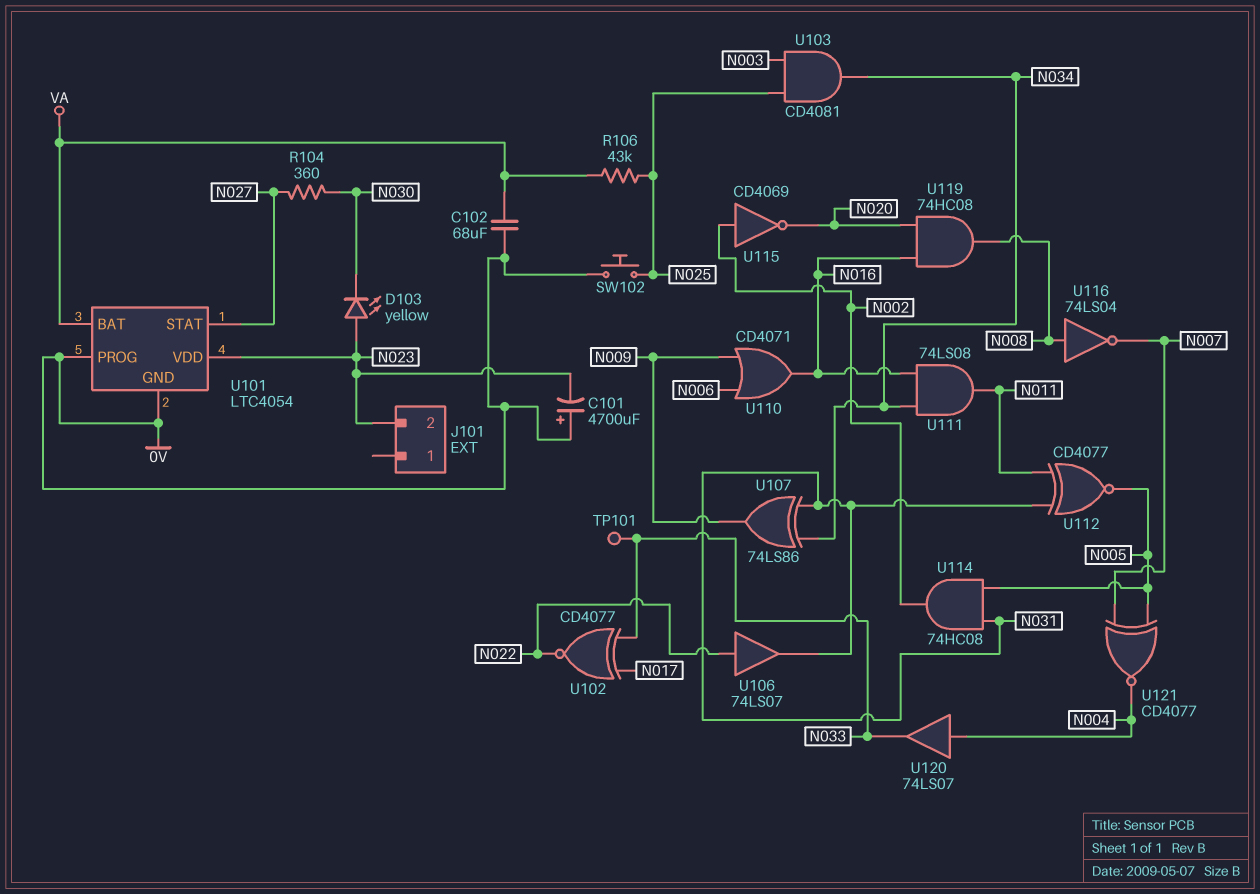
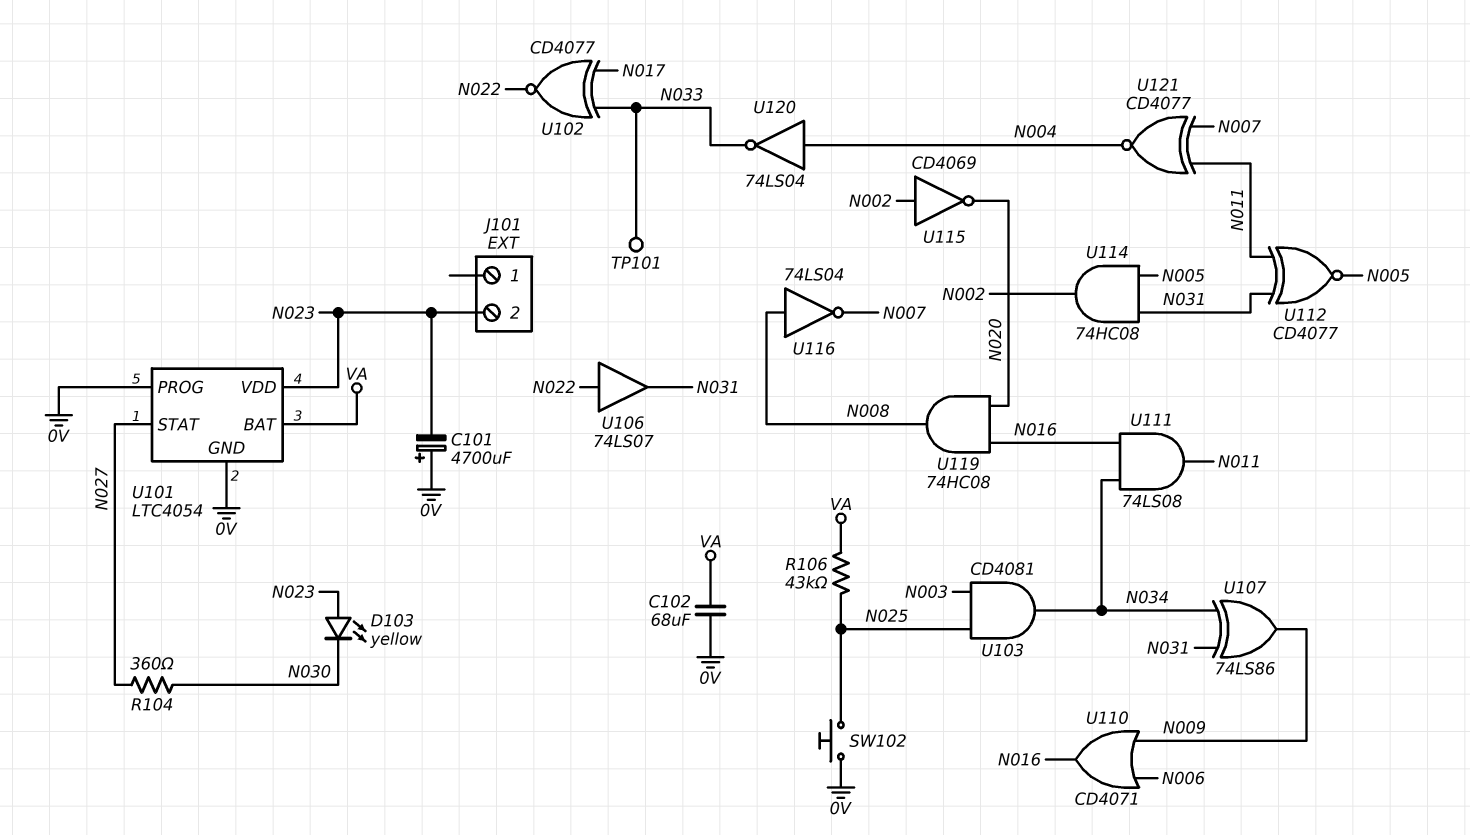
U120: buffer 74LS07 (in N004, out N033) -> NOT 74LS04 (in N004, out N033)
U121: XNOR CD4077 (in N005, in N007, out N004) -> XNOR CD4077 (in N007, in N011, out N004)

